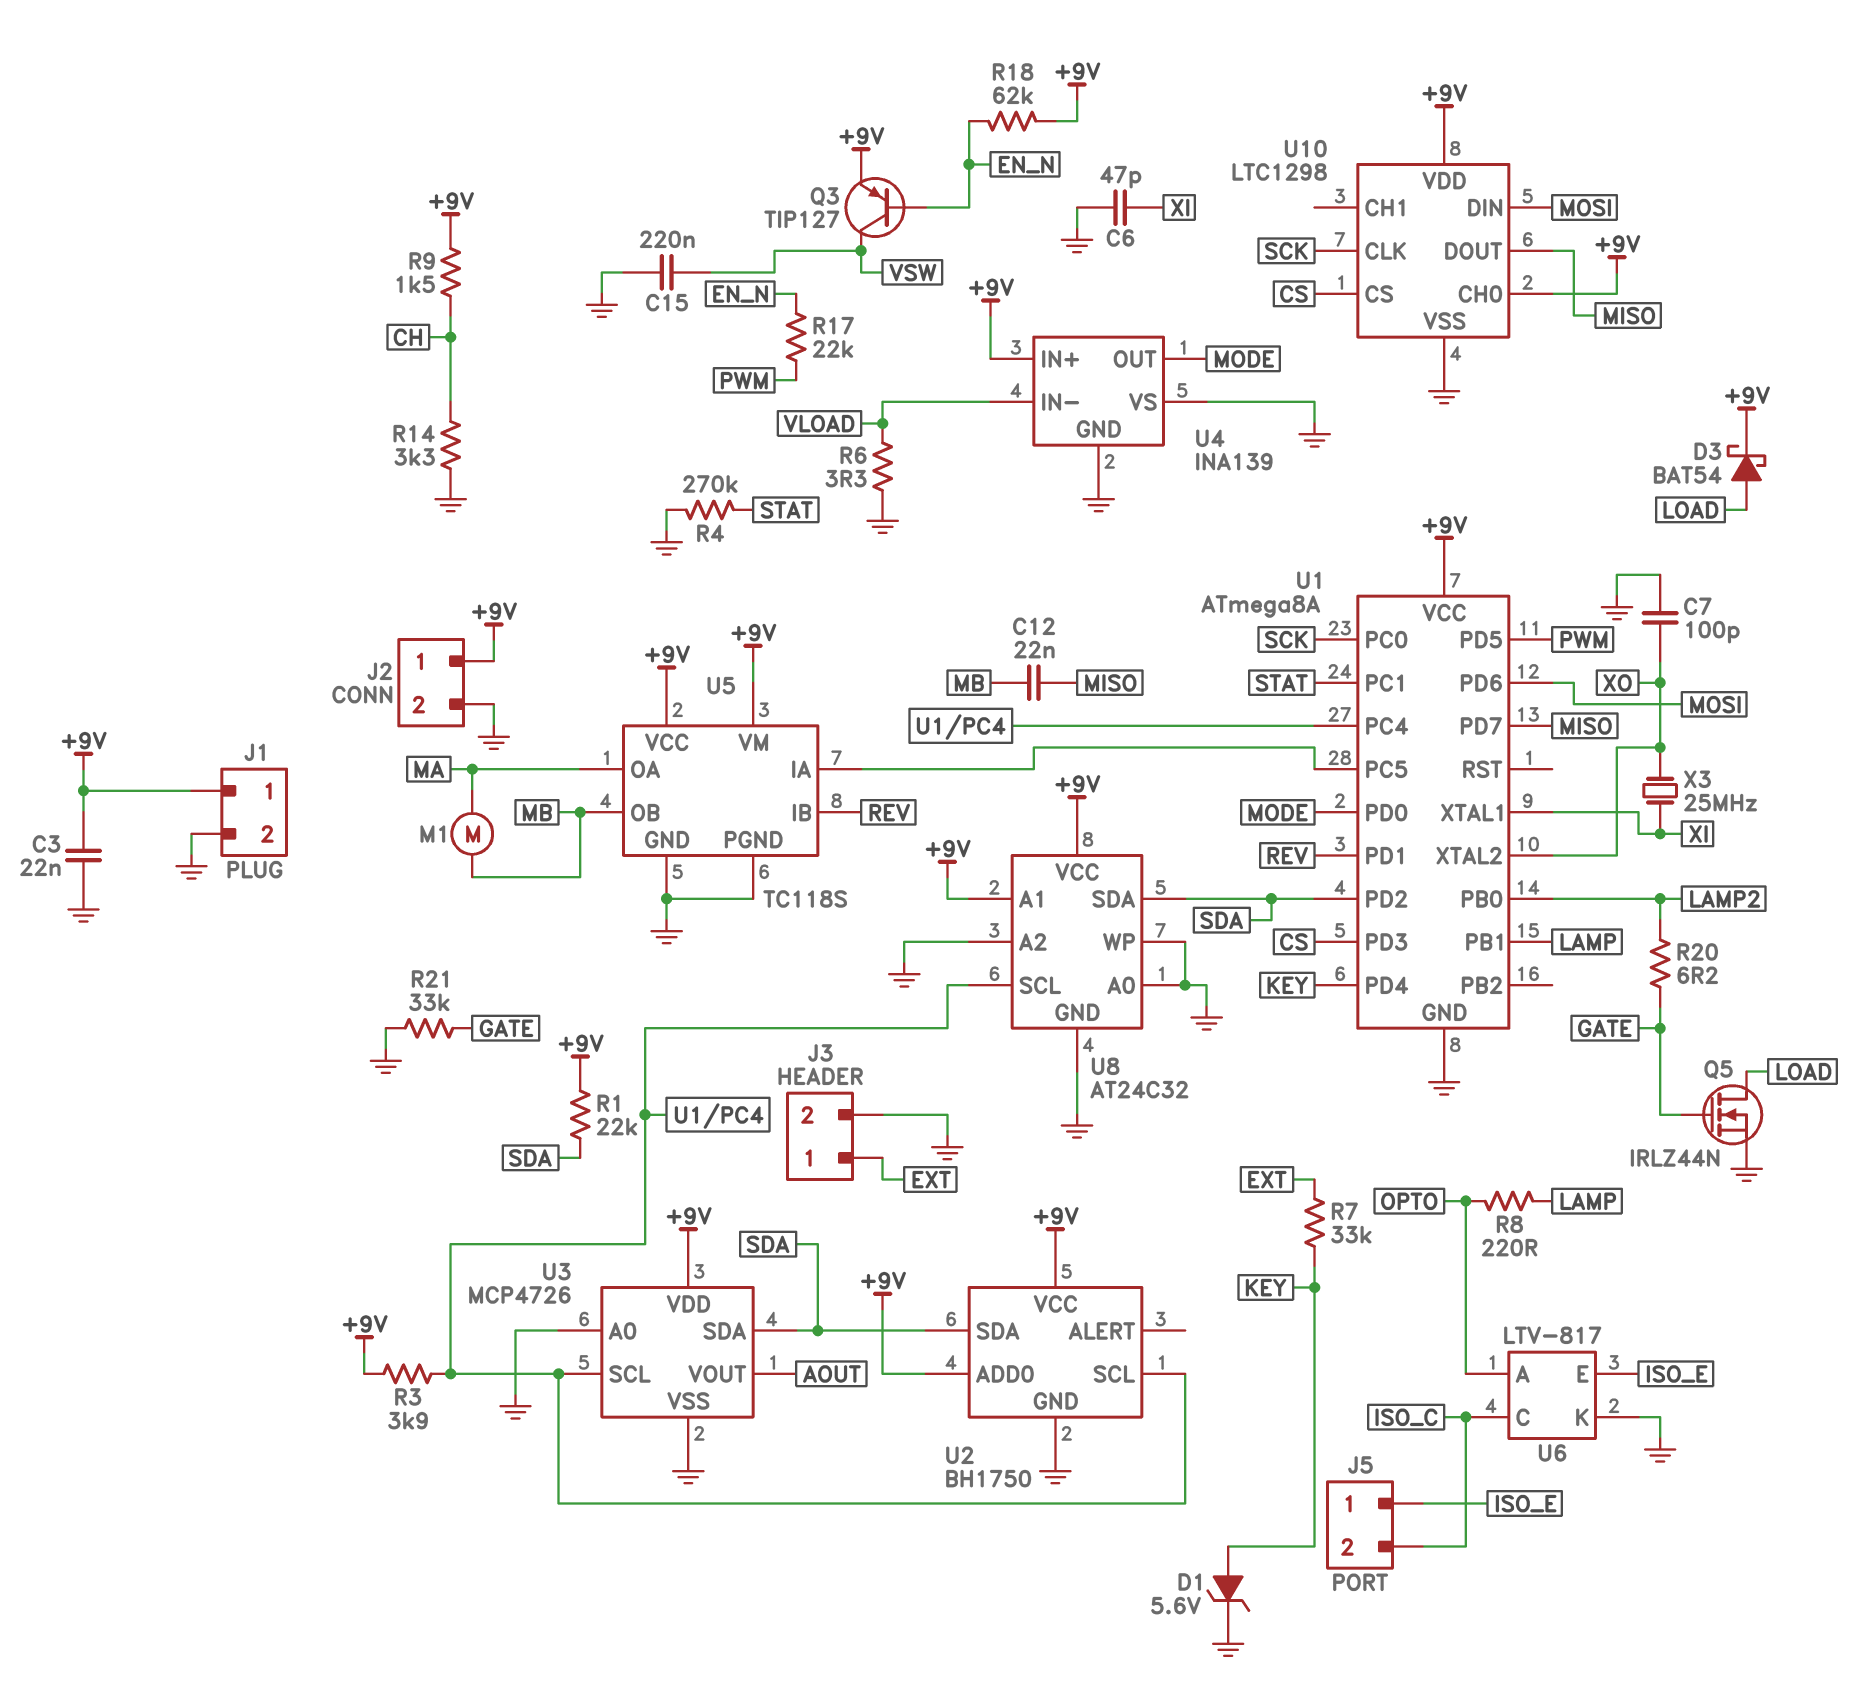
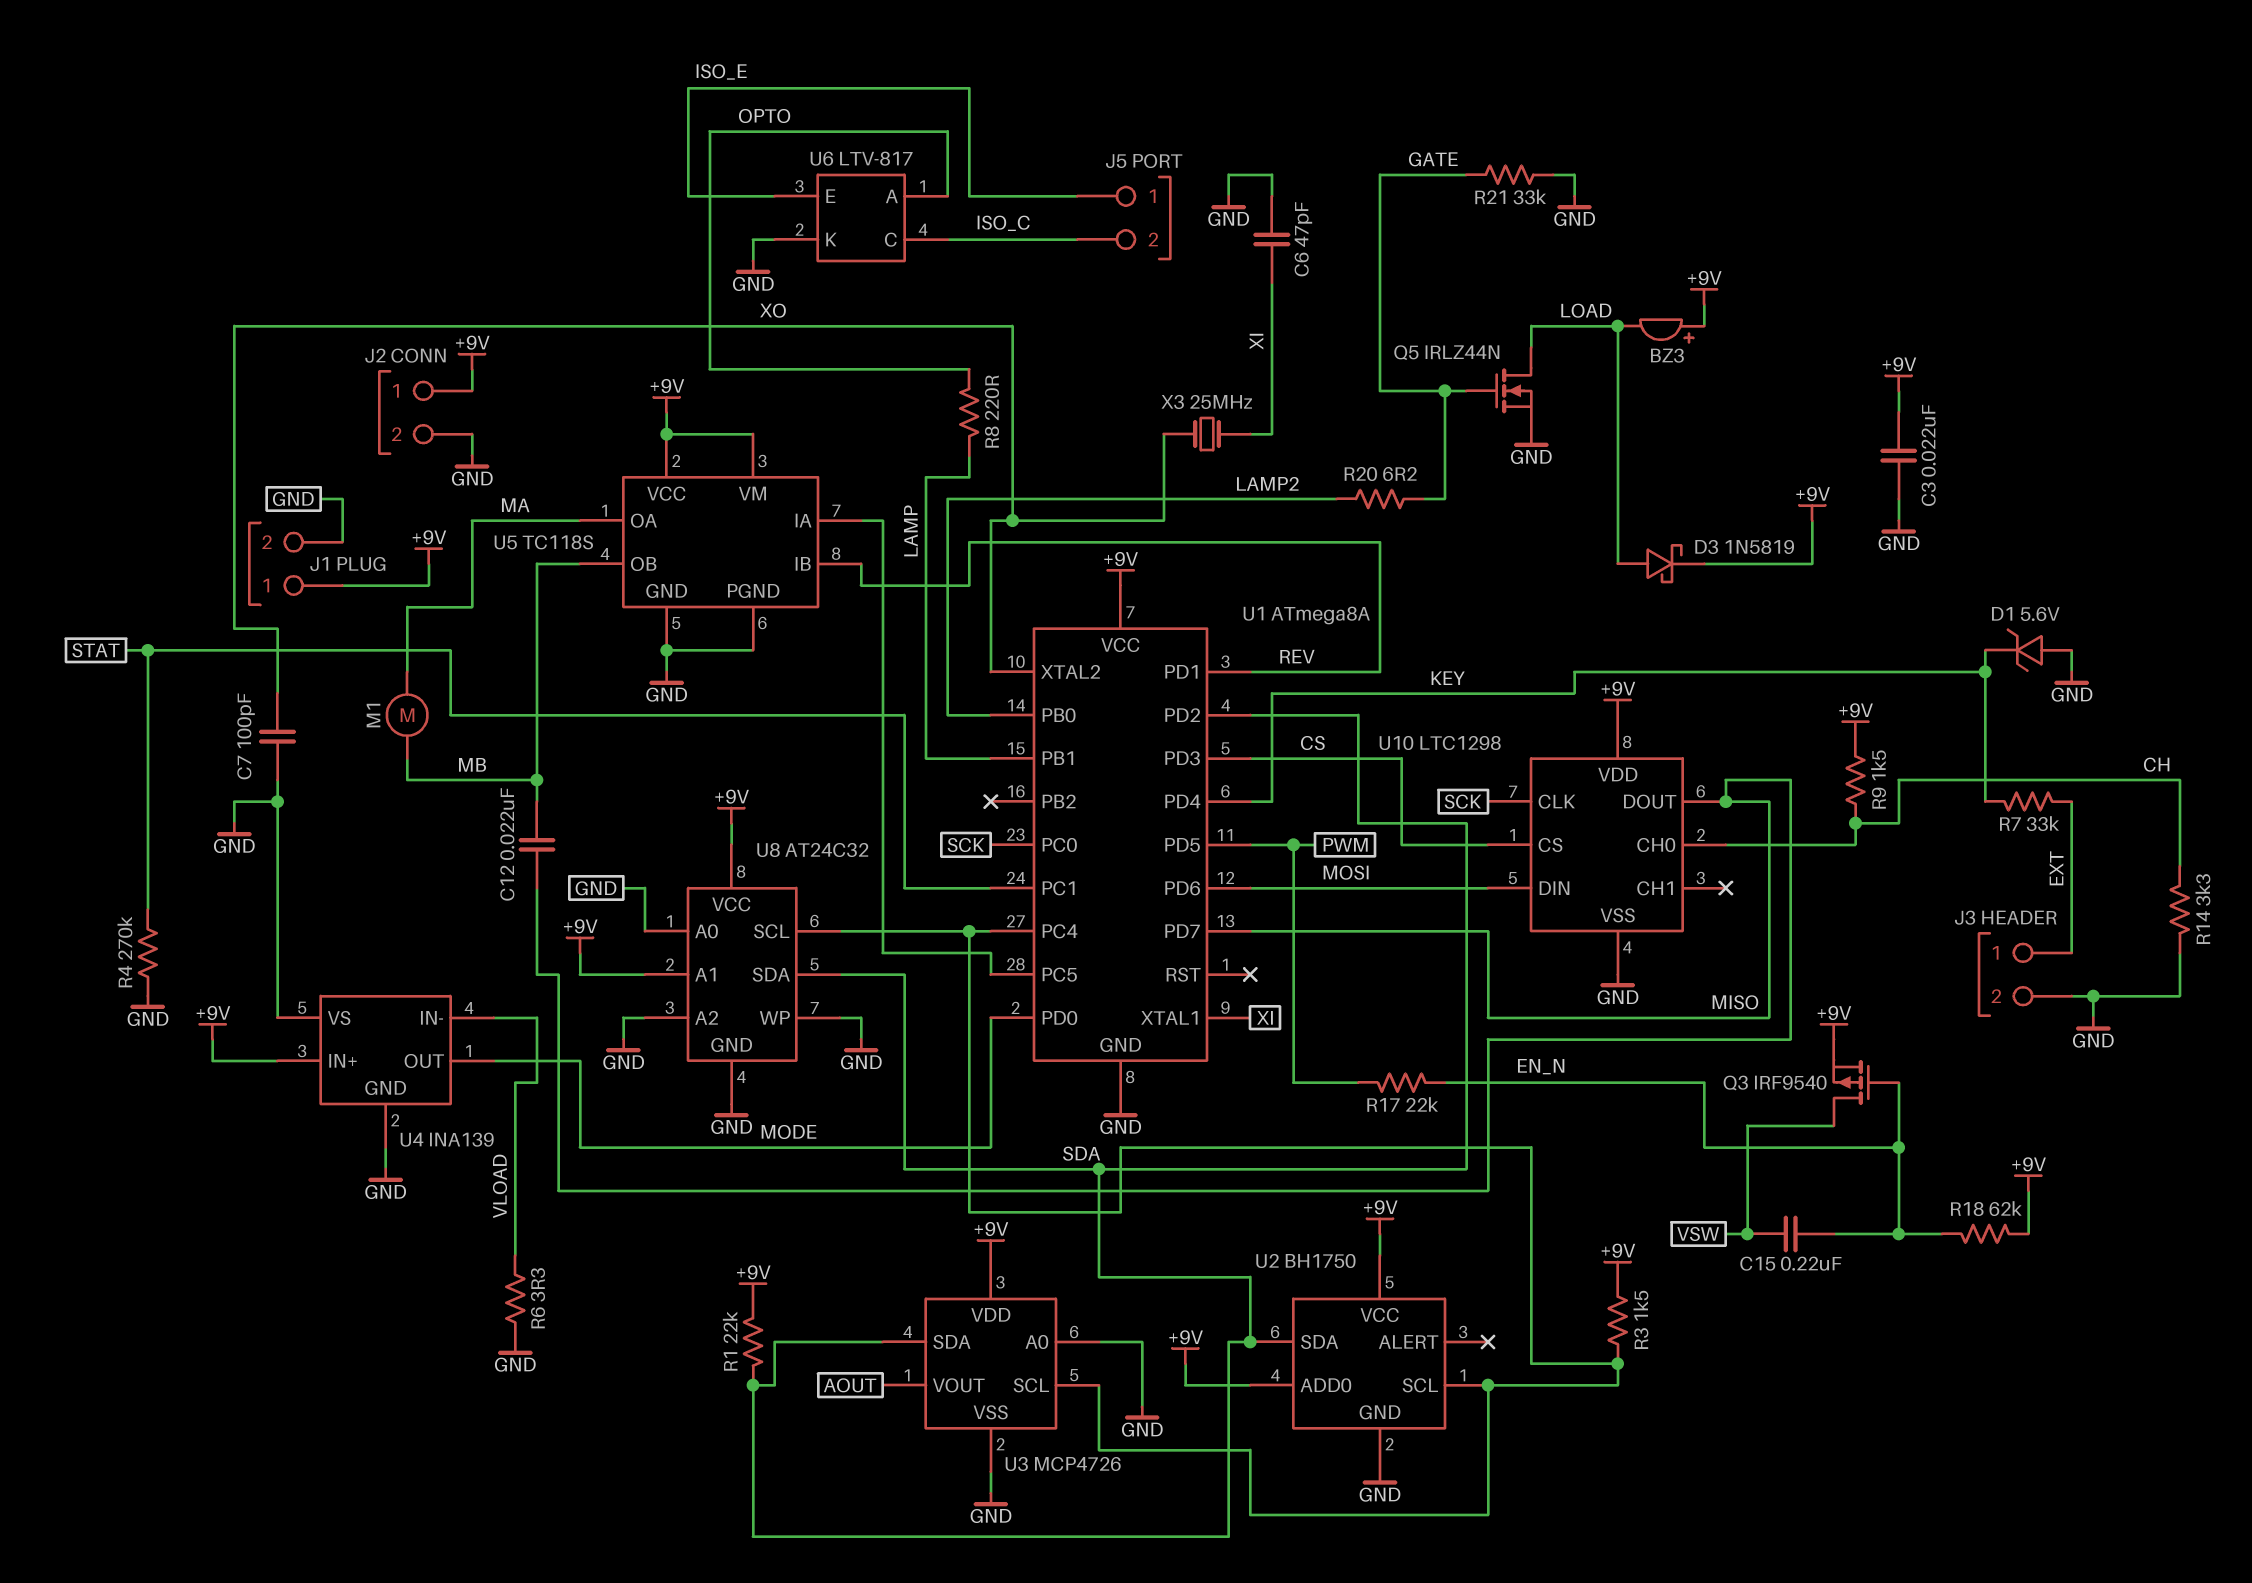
BZ3: none -> buzzer (plus +9V, minus LOAD)
C15: 220nF (GND, VSW) -> 220nF (EN_N, VSW)
D1: zener 5.6V (A KEY, K GND) -> zener 5.6V (A GND, K KEY)
D3: schottky BAT54 (A LOAD, K +9V) -> schottky 1N5819 (A LOAD, K +9V)
Q3: PNP TIP127 (B EN_N, C VSW, E +9V) -> PMOS IRF9540 (G EN_N, D VSW, S +9V)
R3: 3.9k (+9V, U1/PC4) -> 1.5k (+9V, U1/PC4)
U10 pin CH0: +9V -> CH

